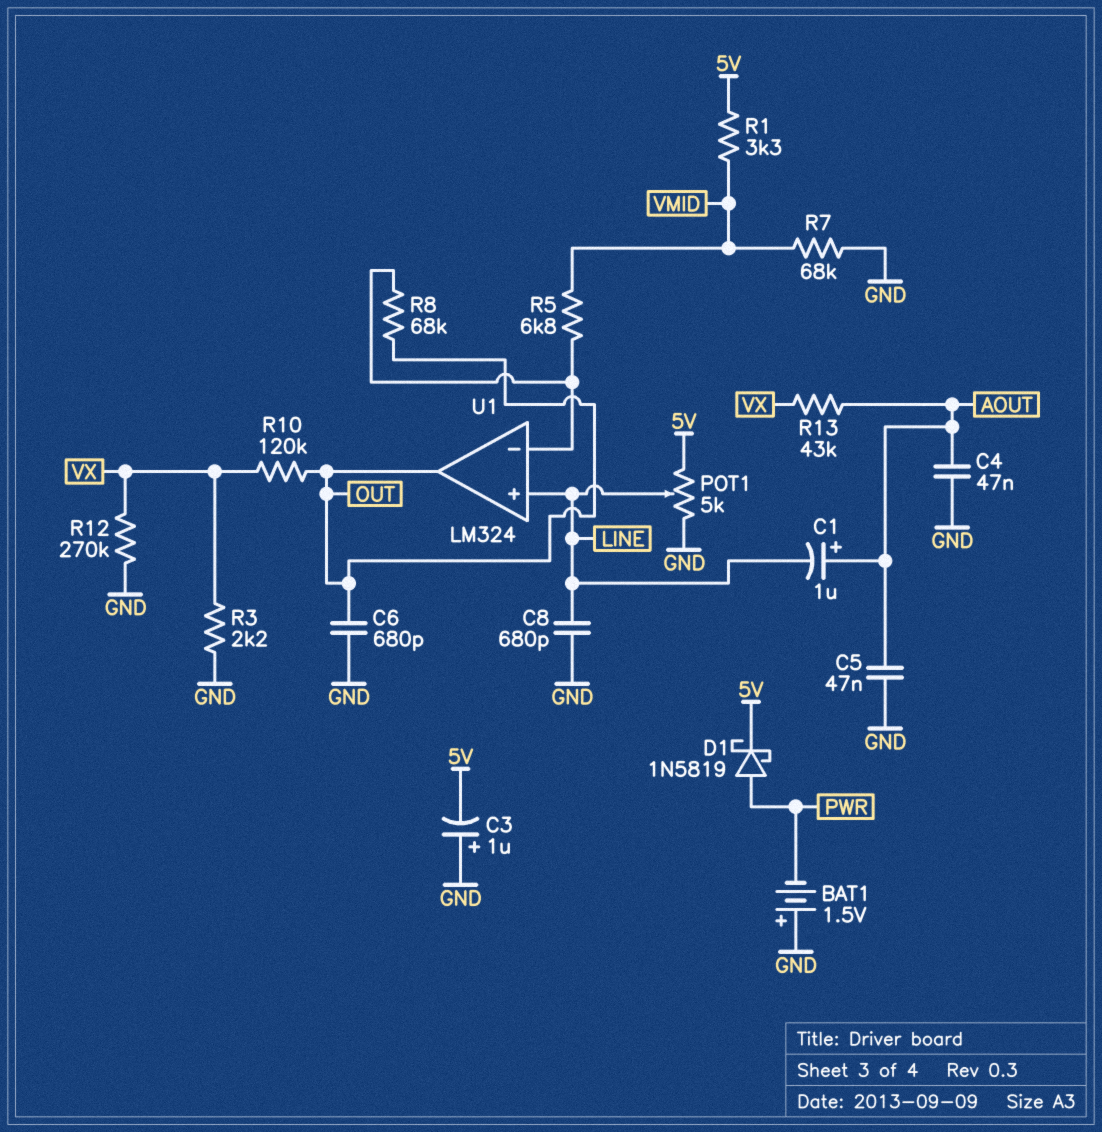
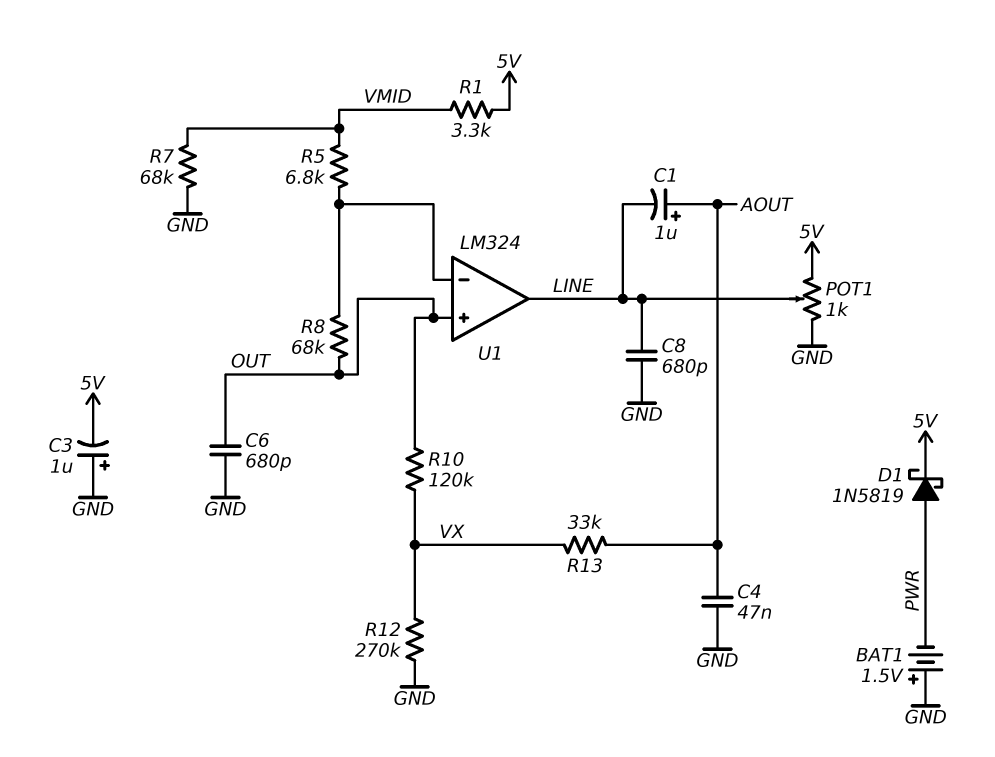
C5: 47nF (AOUT, GND) -> none
POT1: 5k (5V, GND, wiper LINE) -> 1k (5V, GND, wiper LINE)
R3: 2.2k (GND, VX) -> none
R13: 43k (AOUT, VX) -> 33k (AOUT, VX)
U1 pin in+: LINE -> OUT
U1 pin out: OUT -> LINE

